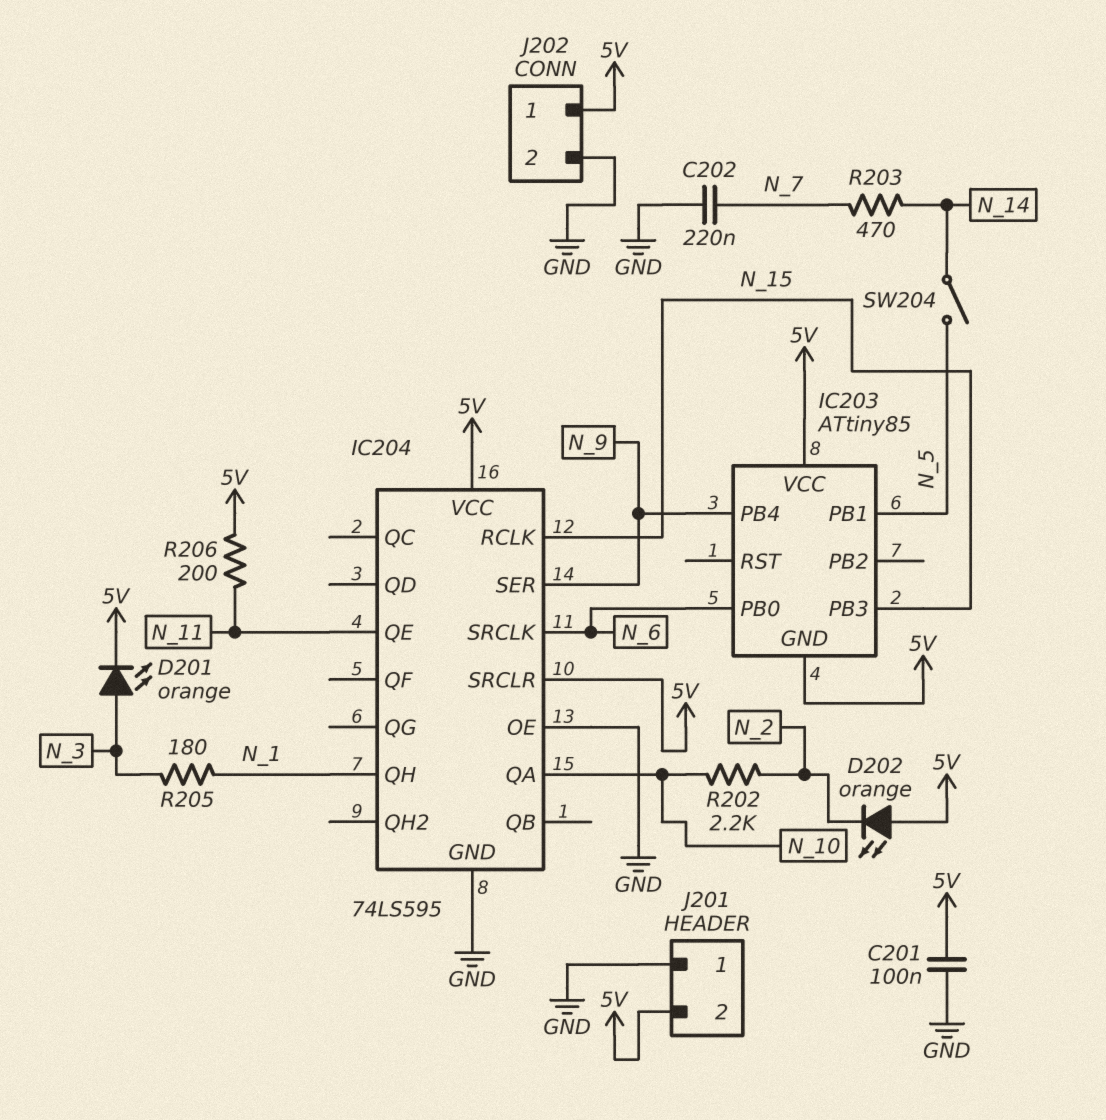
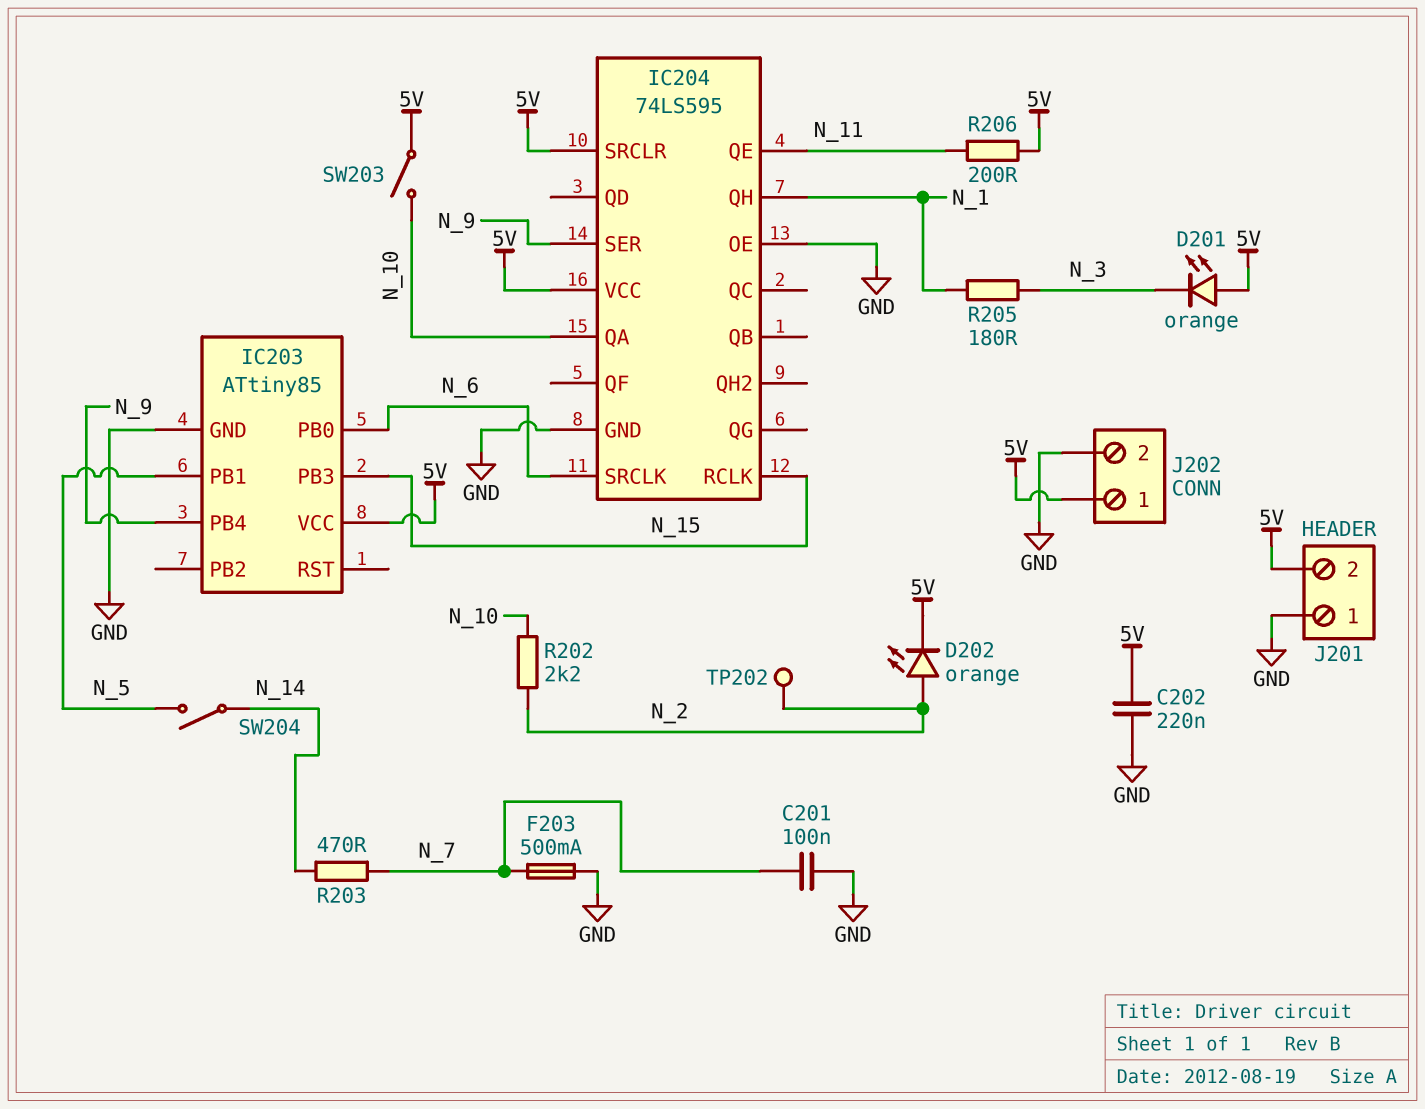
C201: 100nF (5V, GND) -> 100nF (GND, N_7)
C202: 220nF (GND, N_7) -> 220nF (5V, GND)
D201: LED orange (A N_3, K 5V) -> LED orange (A 5V, K N_3)
D202: LED orange (A 5V, K N_2) -> LED orange (A N_2, K 5V)
F203: none -> 500mA (GND, N_7)
IC203 pin GND: 5V -> GND
SW203: none -> switch (5V, N_10)
TP202: none -> test point (N_2)

